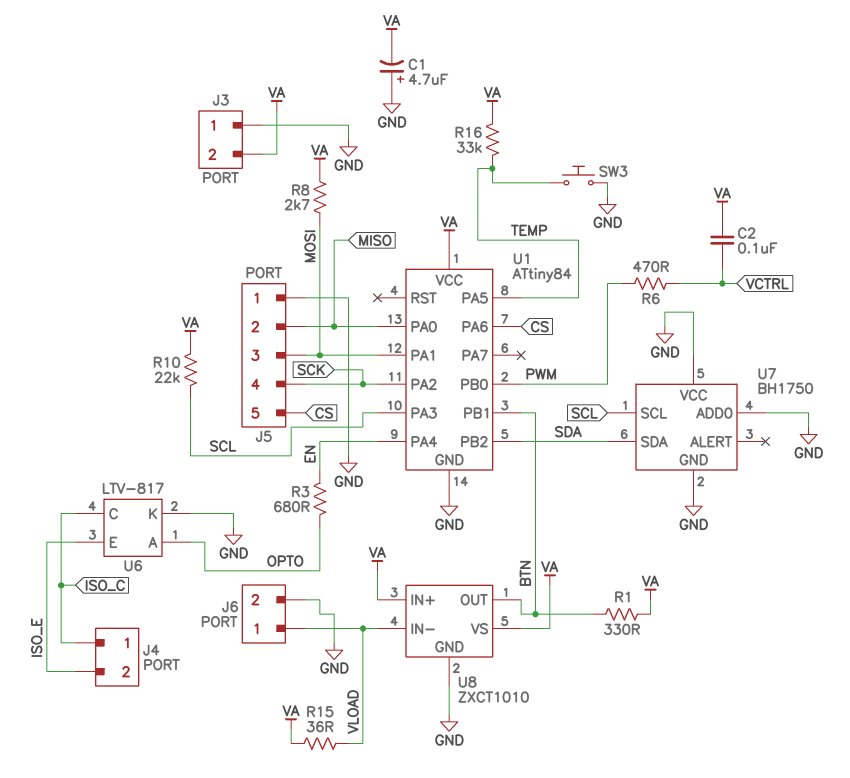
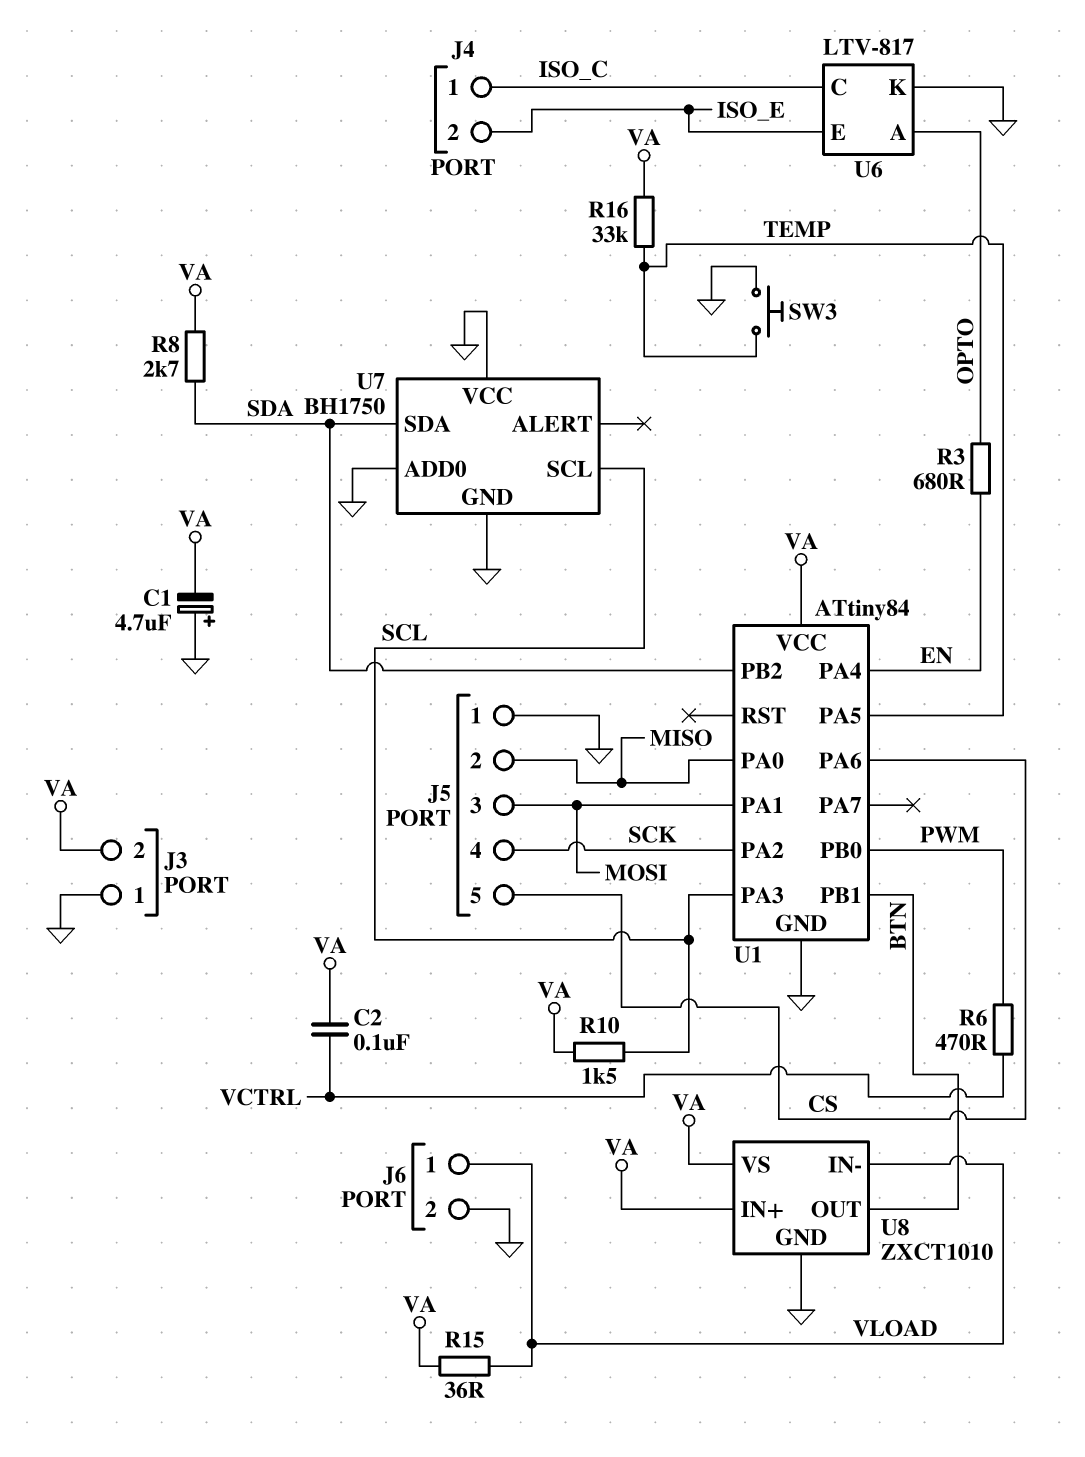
R1: 330 (BTN, VA) -> none
R8: 2.7k (MOSI, VA) -> 2.7k (SDA, VA)
R10: 22k (SCL, VA) -> 1.5k (SCL, VA)

